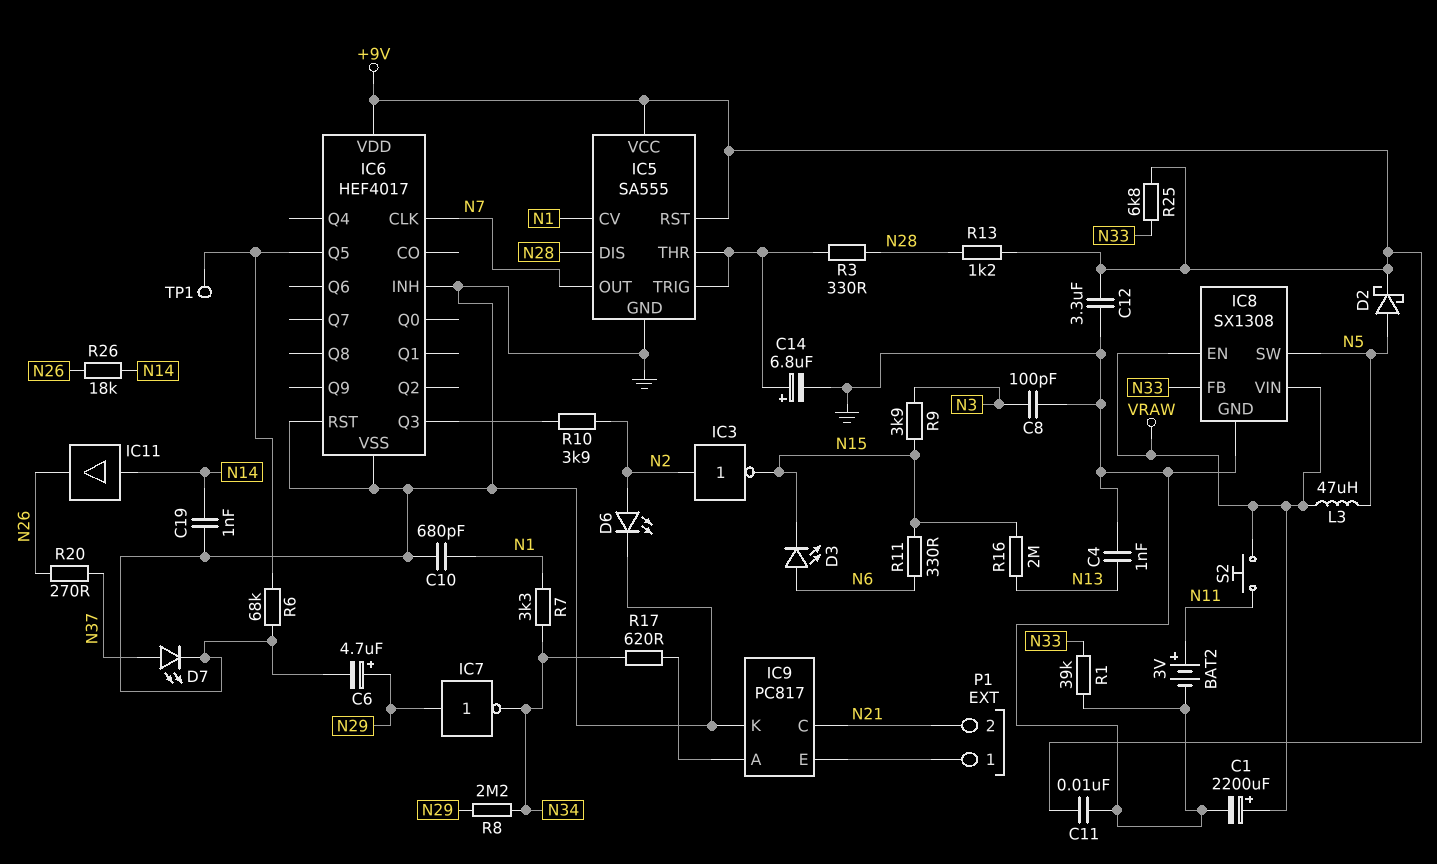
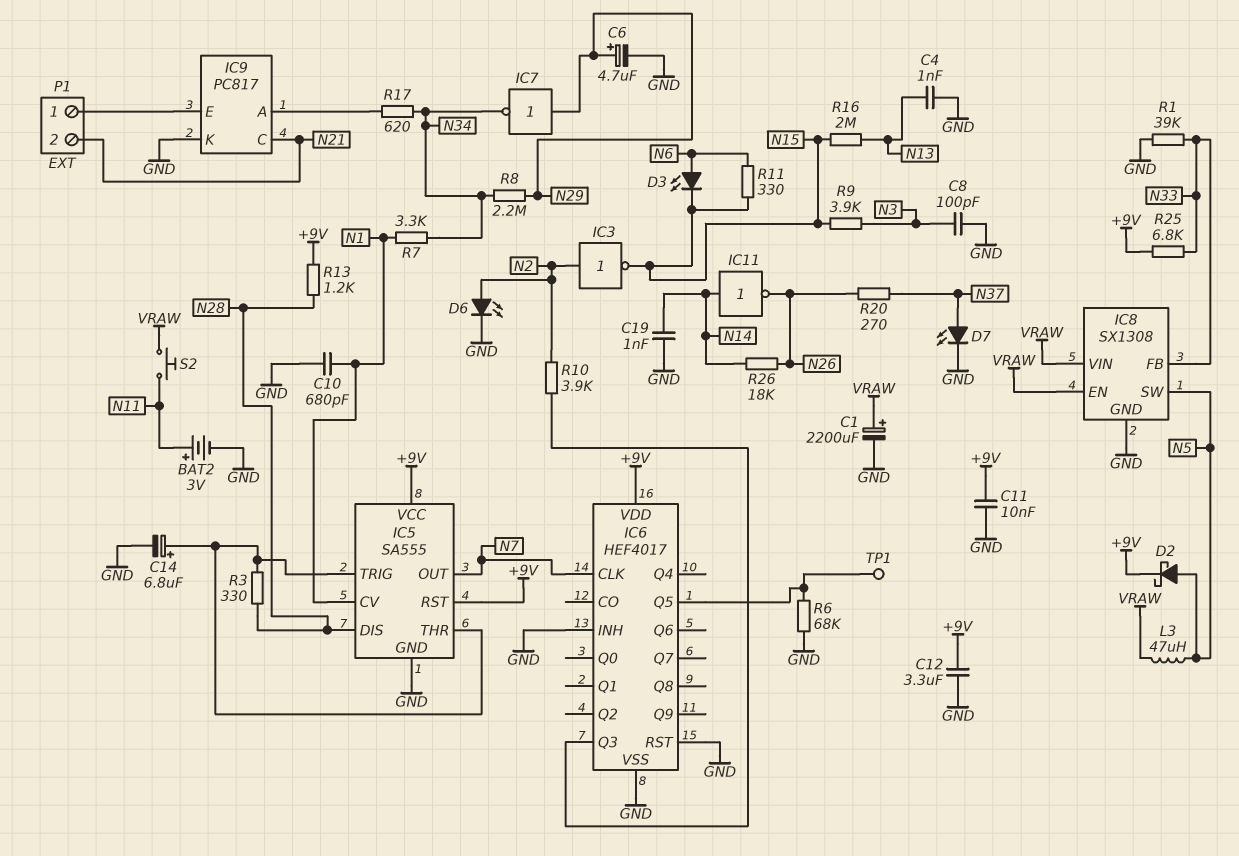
IC11: buffer (in N14, out N26) -> NOT (in N14, out N26)

